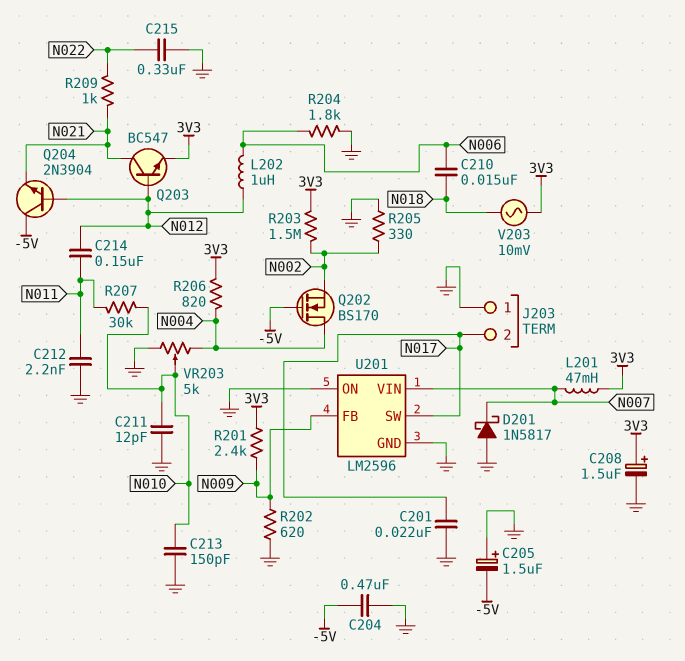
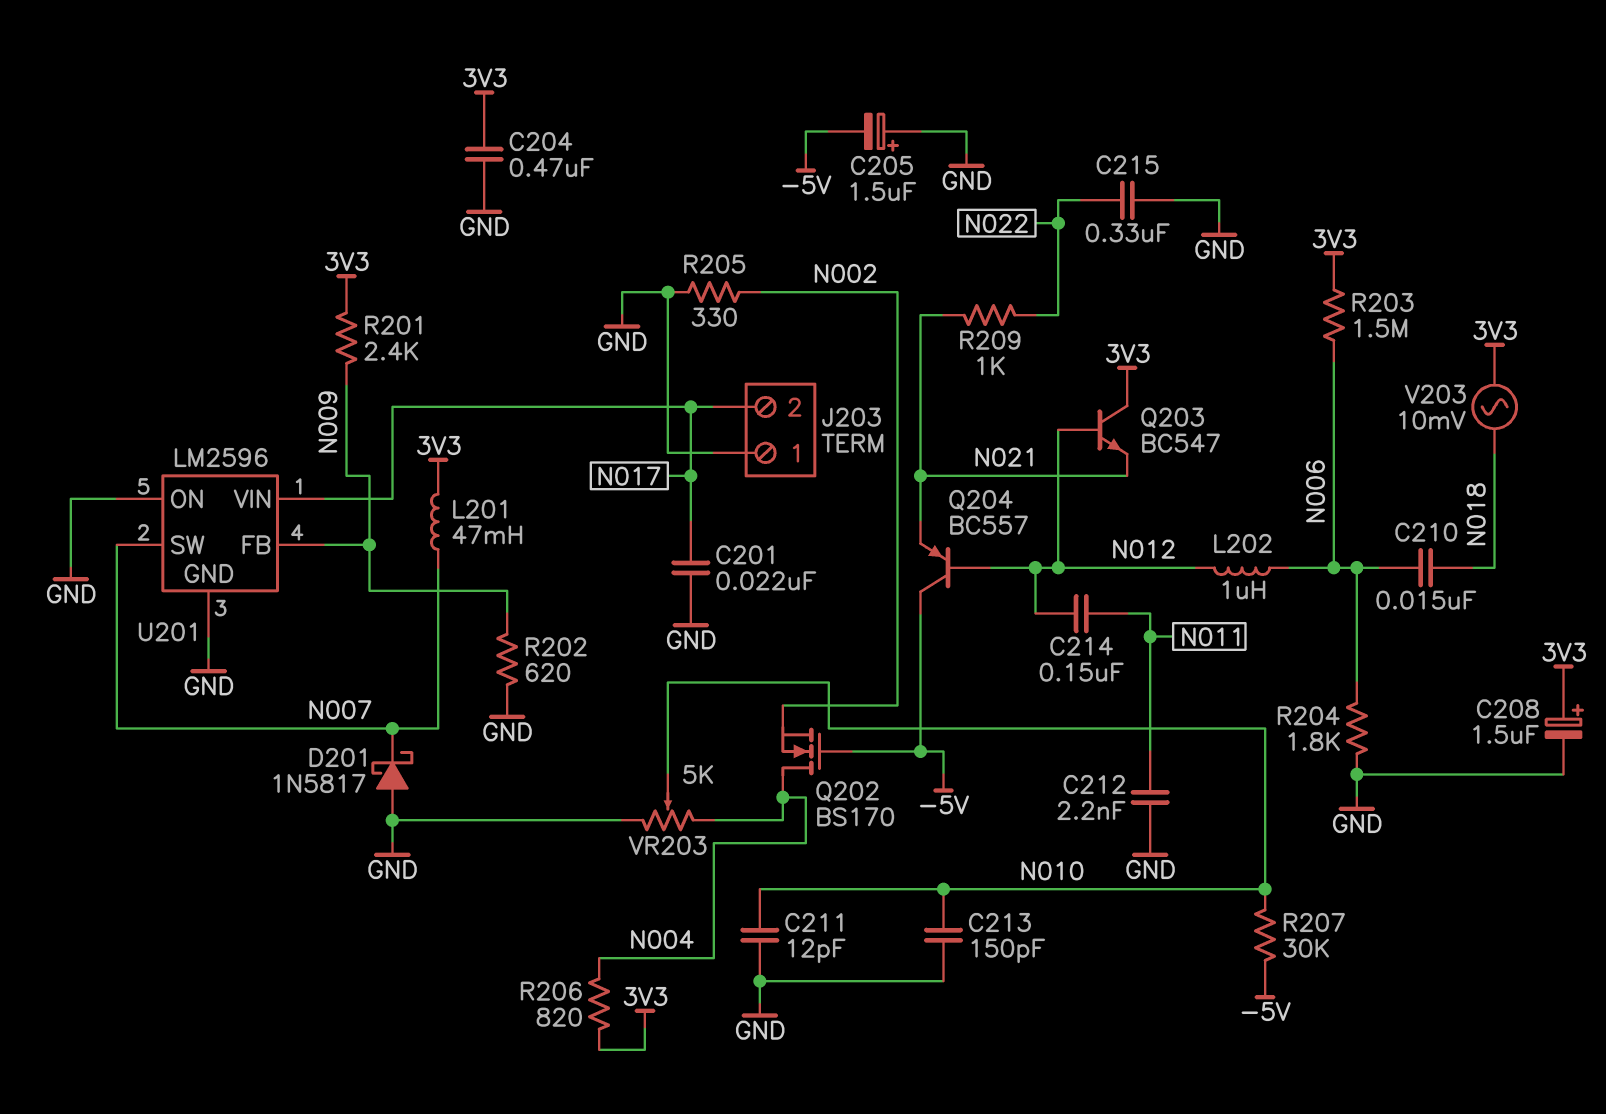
C204: 470nF (-5V, GND) -> 470nF (3V3, GND)
Q203: NPN BC547 (B N012, C N021, E 3V3) -> NPN BC547 (B N012, C 3V3, E N021)
Q204: NPN 2N3904 (B N012, C -5V, E N021) -> PNP BC557 (B N012, C -5V, E N021)
R203: 1.5M (3V3, N002) -> 1.5M (3V3, N006)
R207: 30k (N010, N011) -> 30k (-5V, N010)
U201 pin SW: N017 -> N007
U201 pin VIN: N007 -> N017

